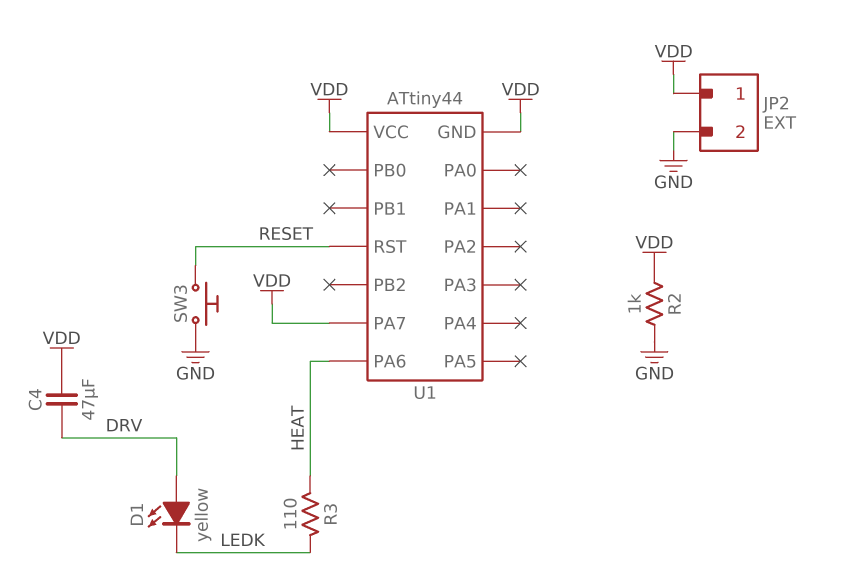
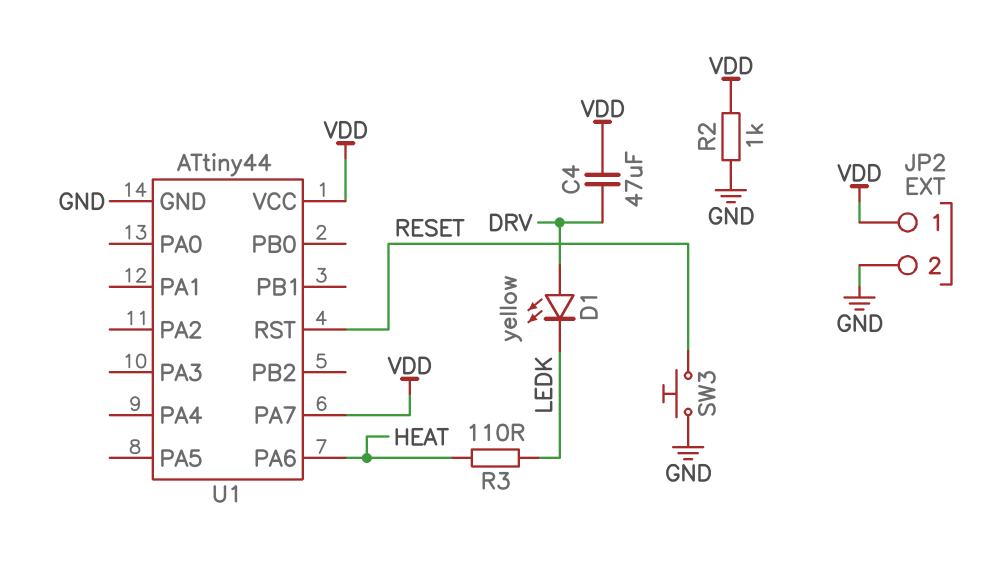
U1 pin GND: VDD -> GND

